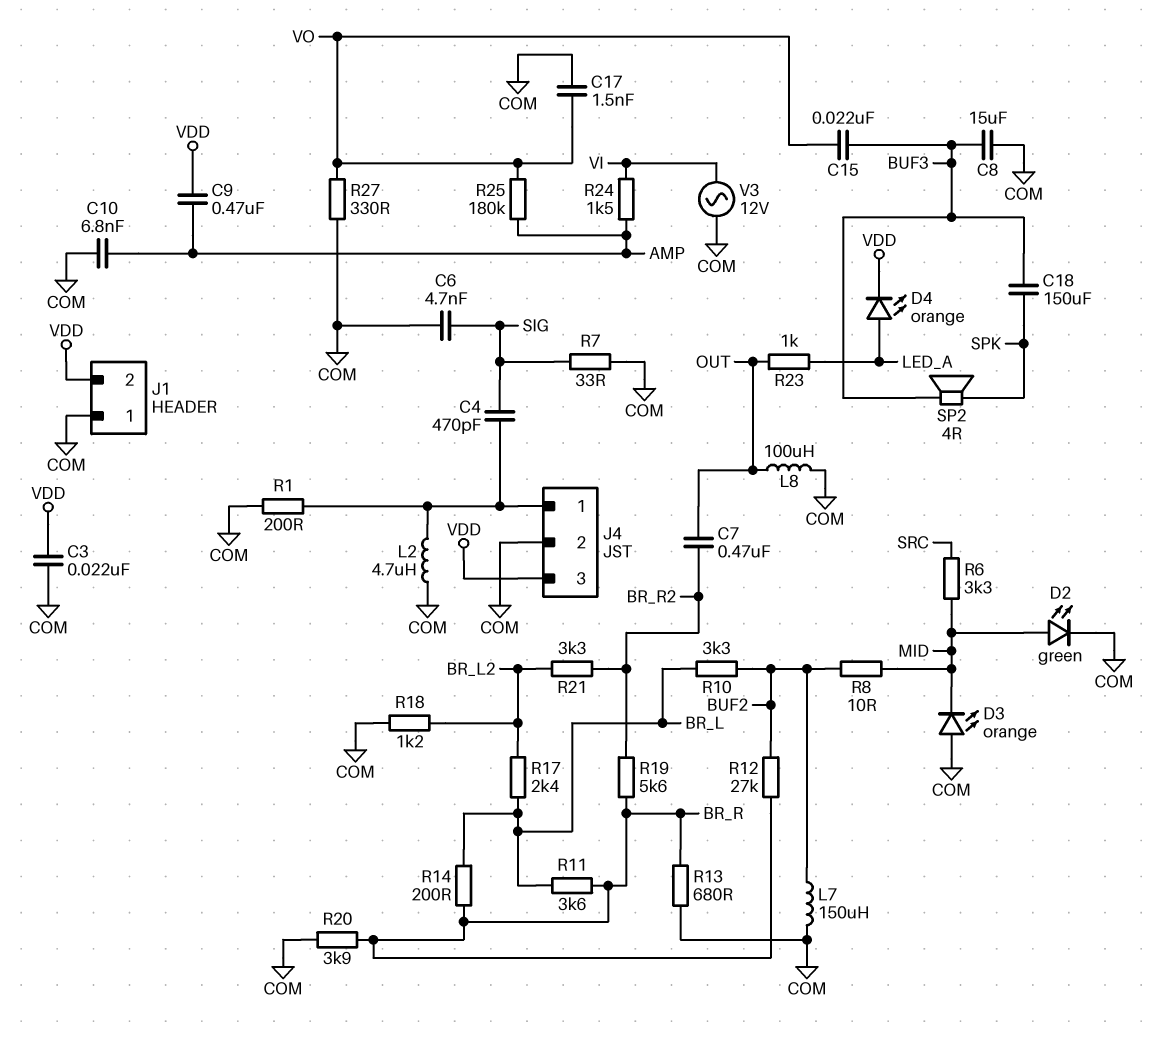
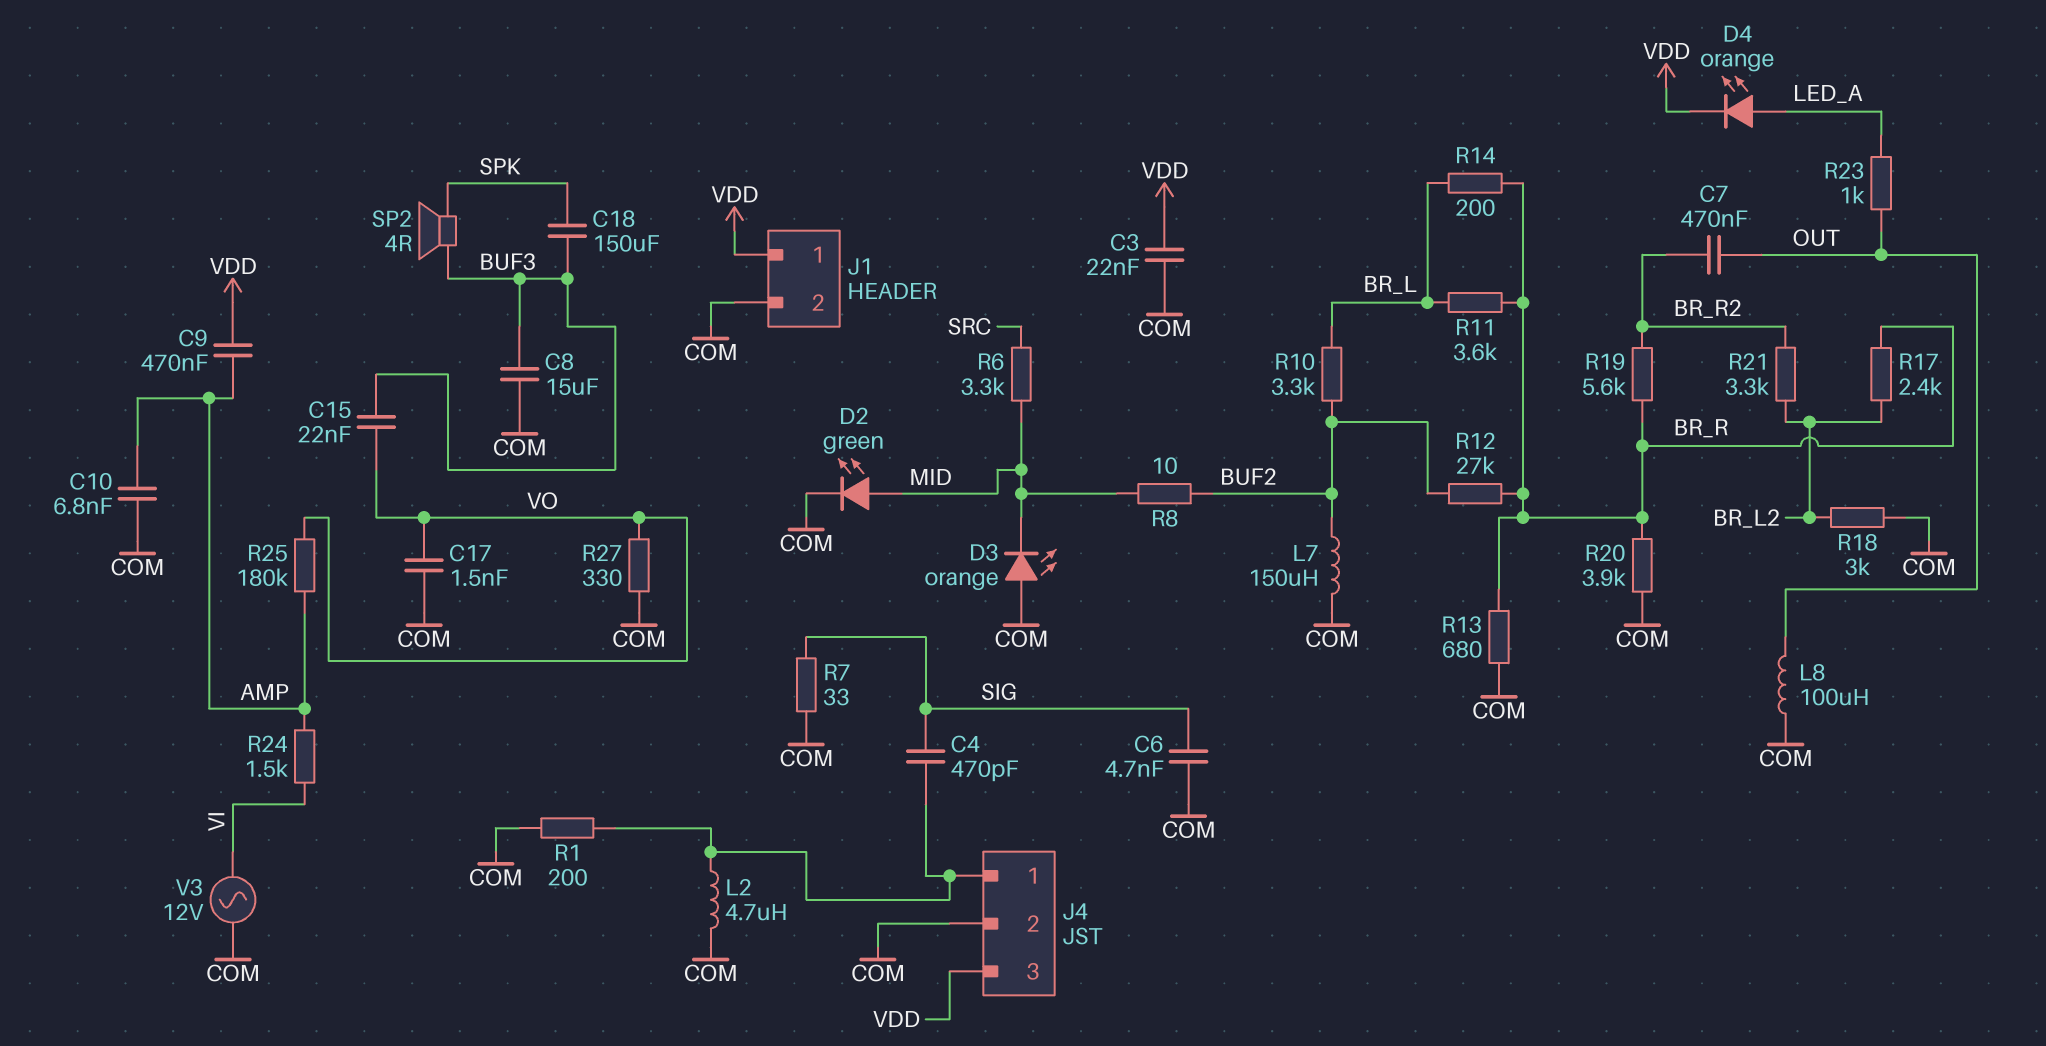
J1 pin 1: COM -> VDD
J1 pin 2: VDD -> COM
R17: 2.4k (BR_L, BR_L2) -> 2.4k (BR_L2, BR_R)
R18: 1.2k (BR_L2, COM) -> 3k (BR_L2, COM)

